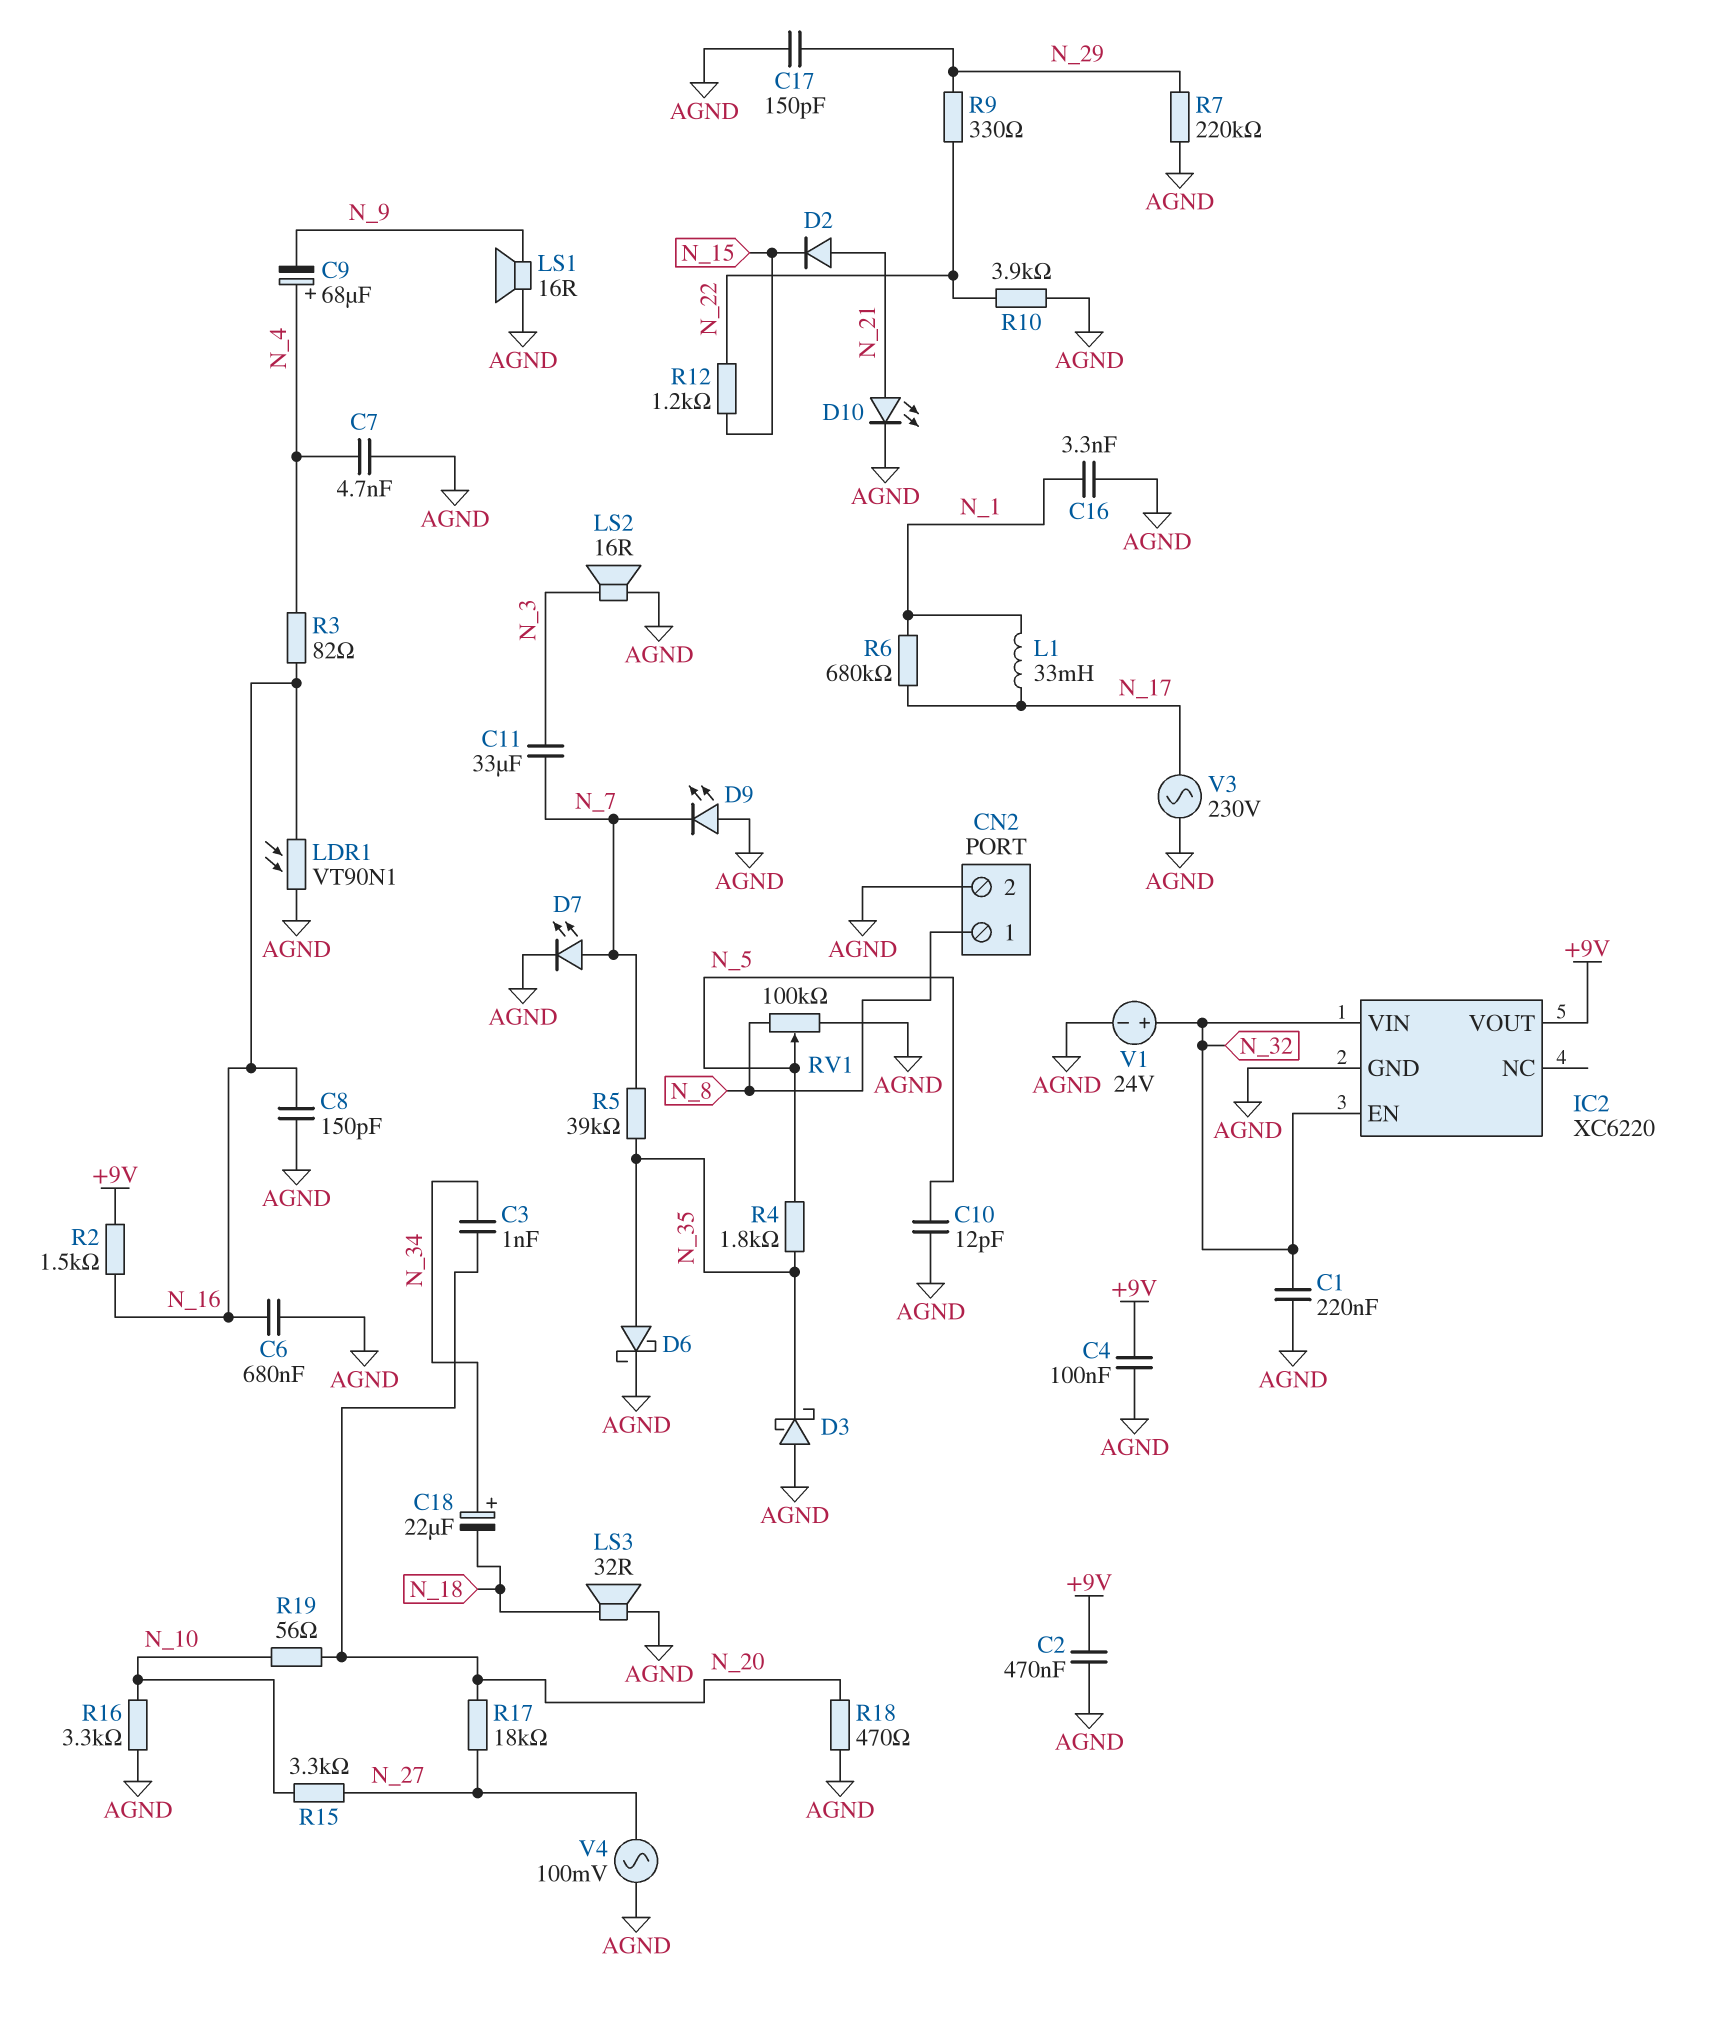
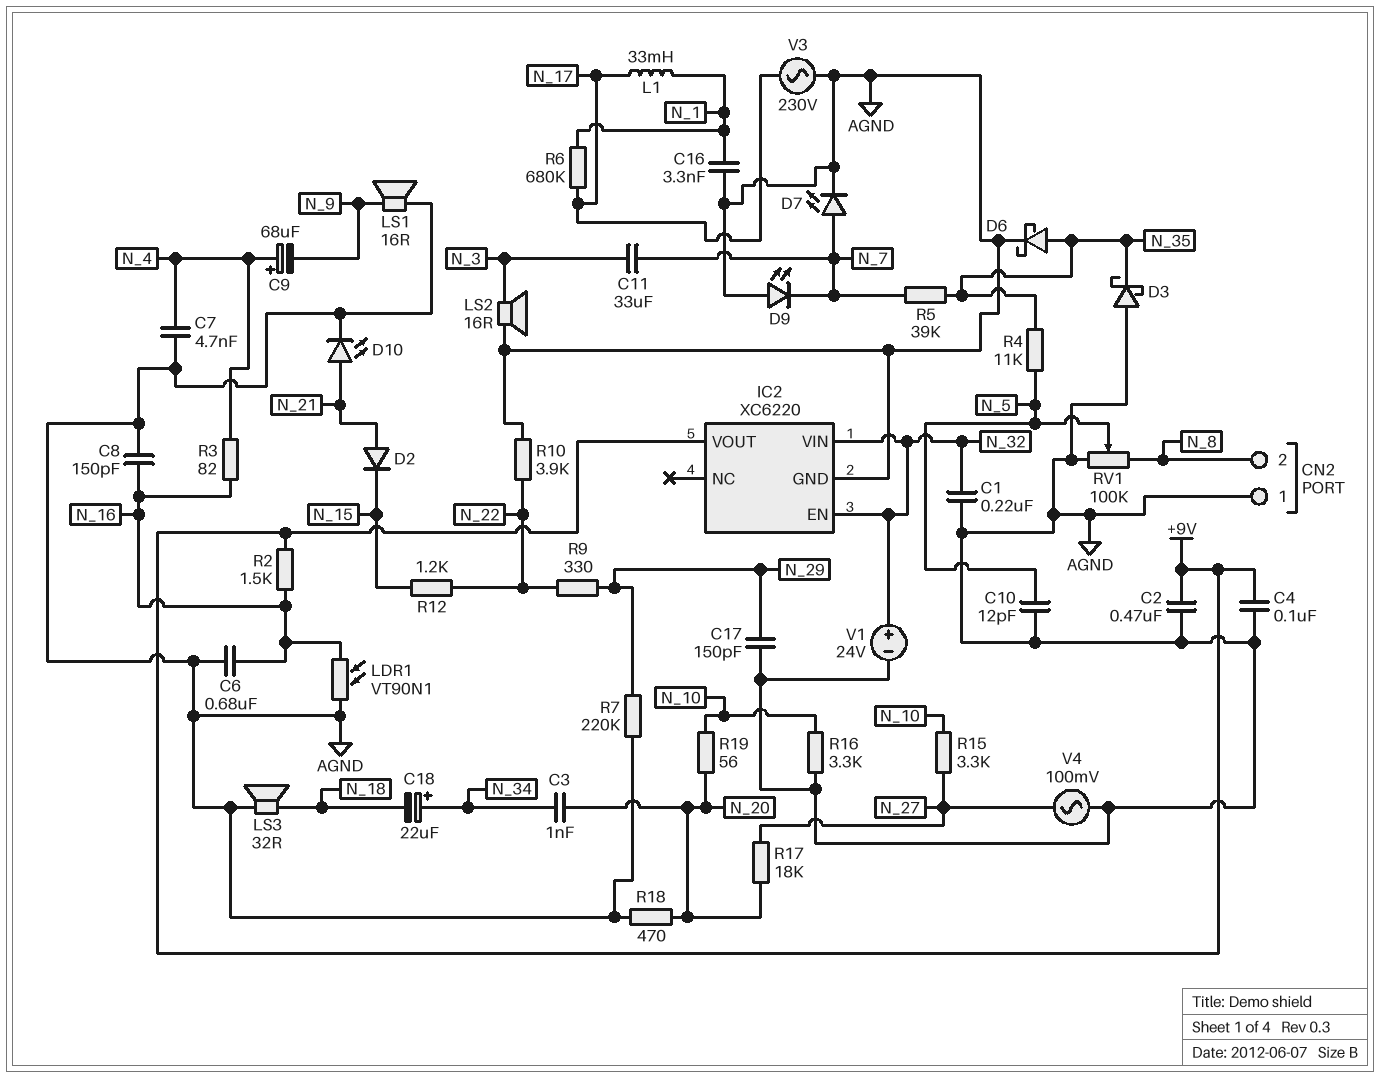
CN2 pin 1: N_8 -> AGND
CN2 pin 2: AGND -> N_8
R4: 1.8k (N_5, N_35) -> 11k (N_5, N_35)

